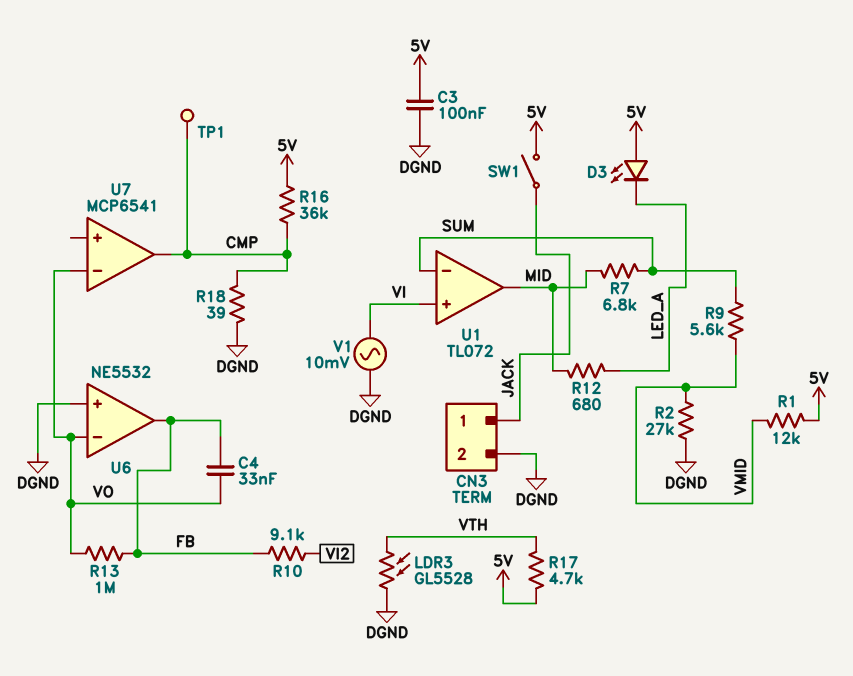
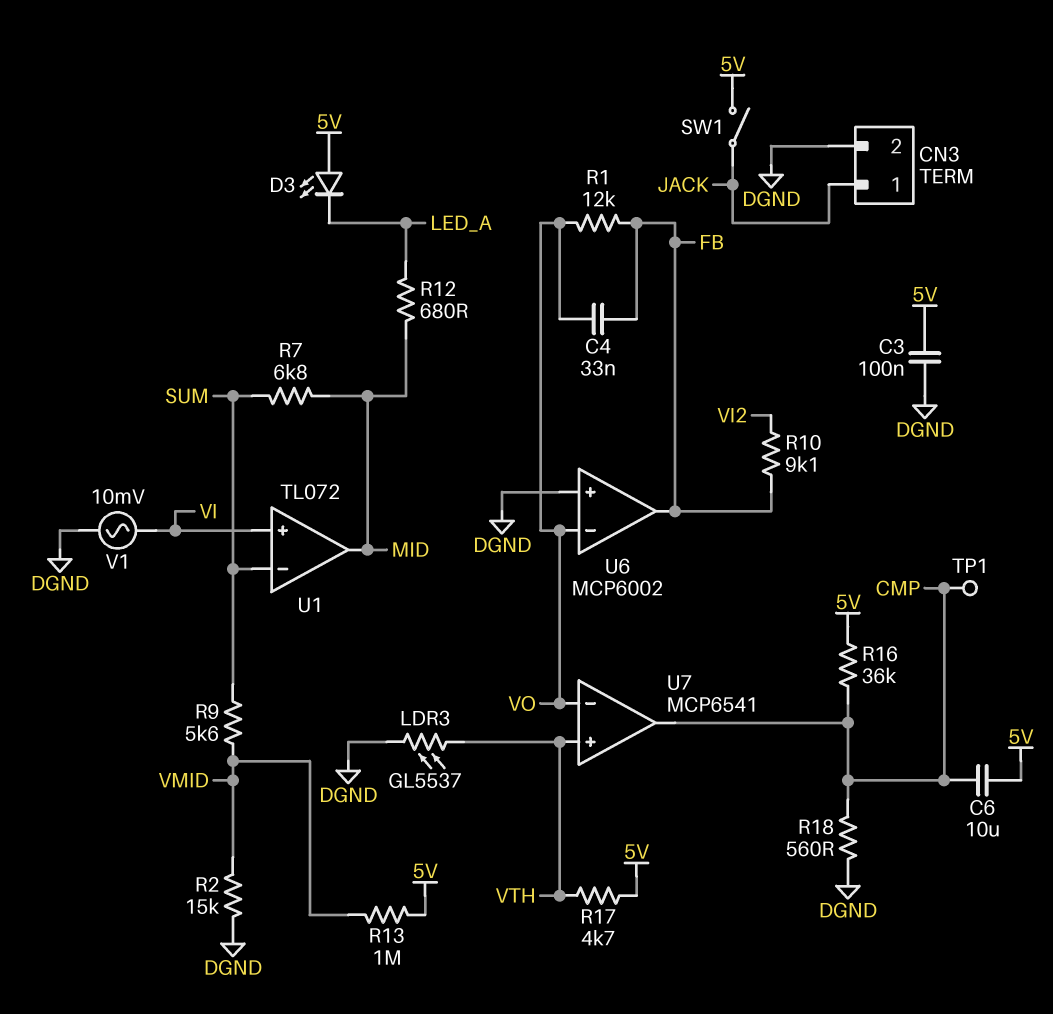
C6: none -> 10uF (5V, CMP)
LDR3: GL5528 (DGND, VTH) -> GL5537 (DGND, VTH)
R1: 12k (5V, VMID) -> 12k (FB, VO)
R2: 27k (DGND, VMID) -> 15k (DGND, VMID)
R13: 1M (FB, VO) -> 1M (5V, VMID)
R18: 39 (CMP, DGND) -> 560 (CMP, DGND)
U6: NE5532 -> MCP6002
U7 pin in+: none -> VTH

